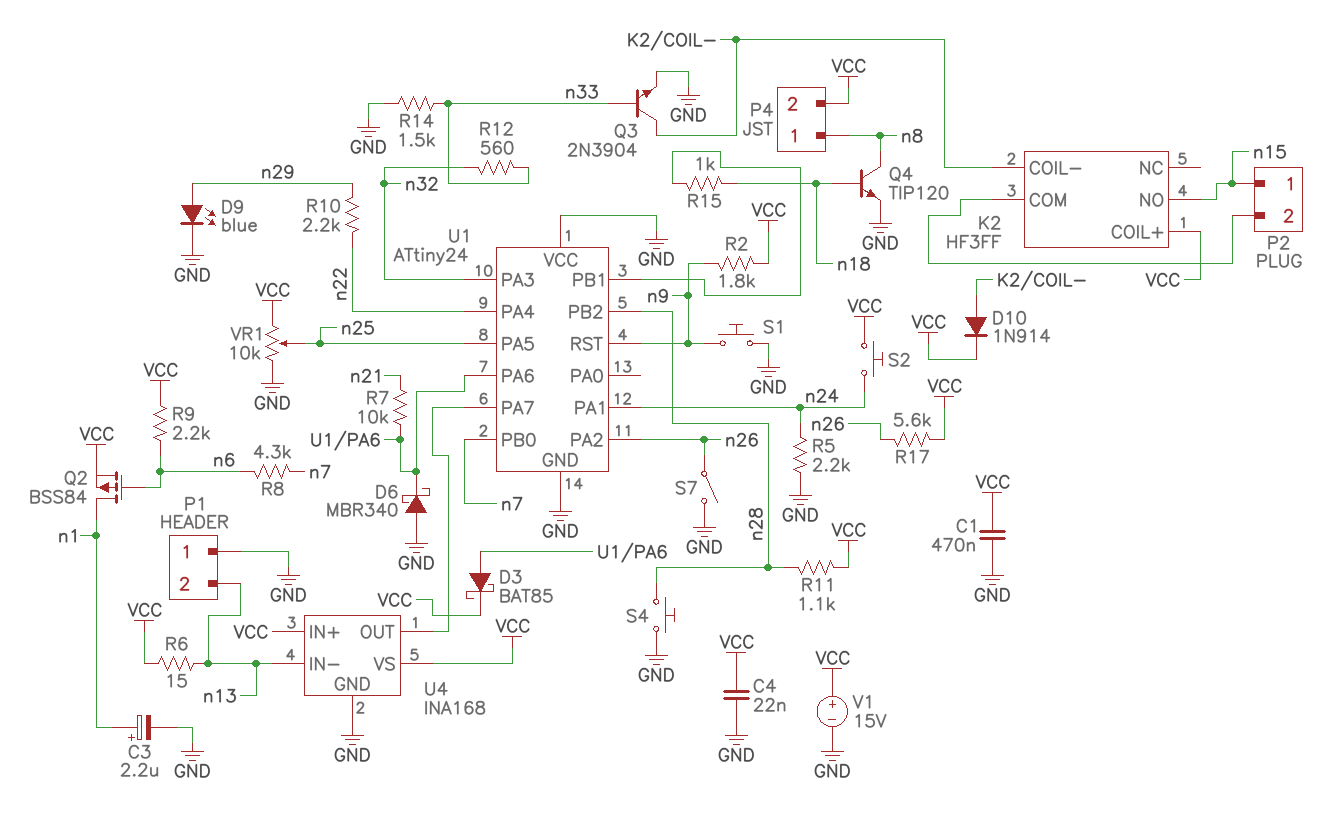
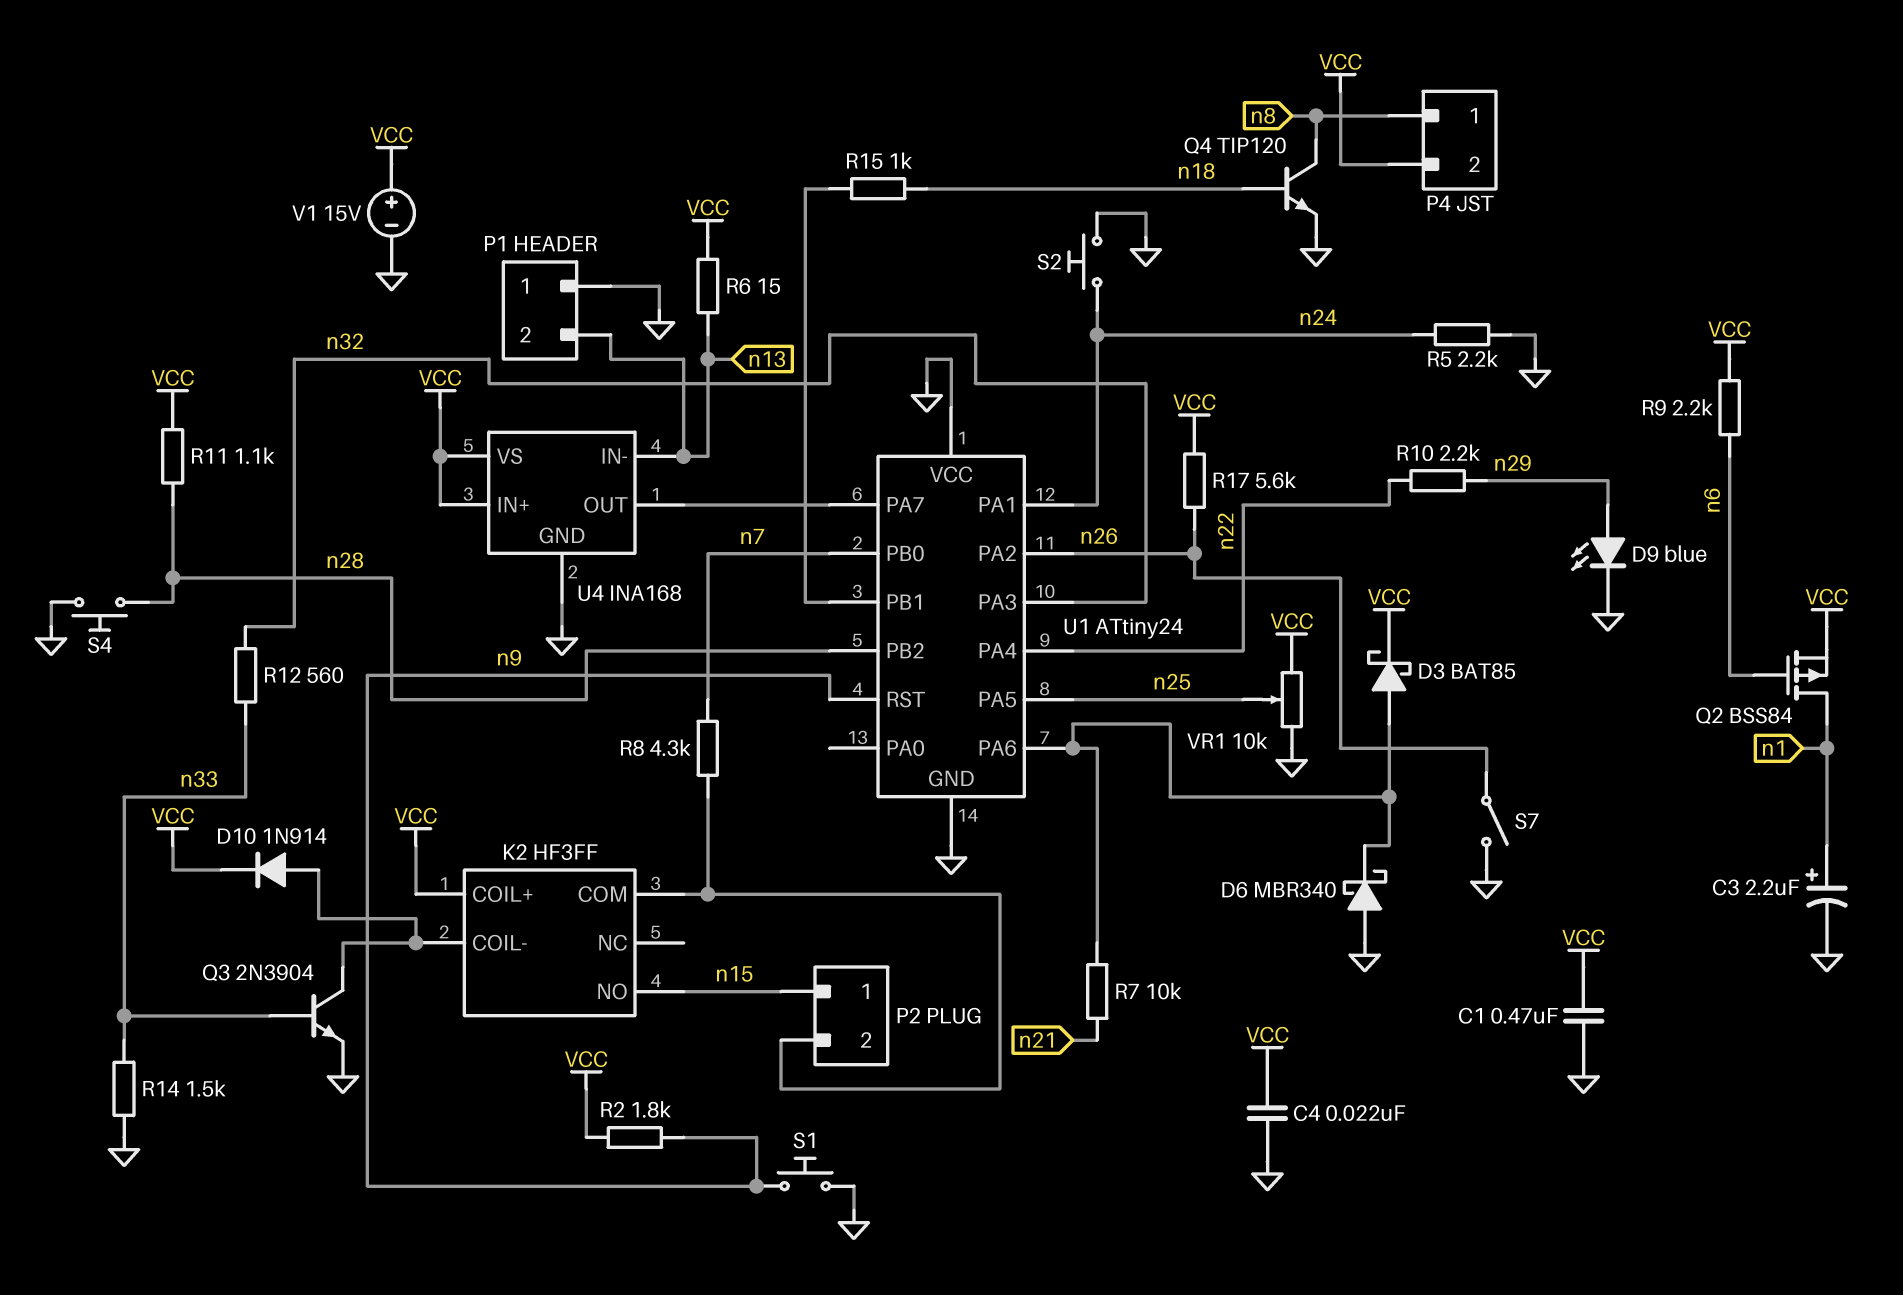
R8: 4.3k (n6, n7) -> 4.3k (K2/COM, n7)
S2: button (VCC, n24) -> button (GND, n24)

